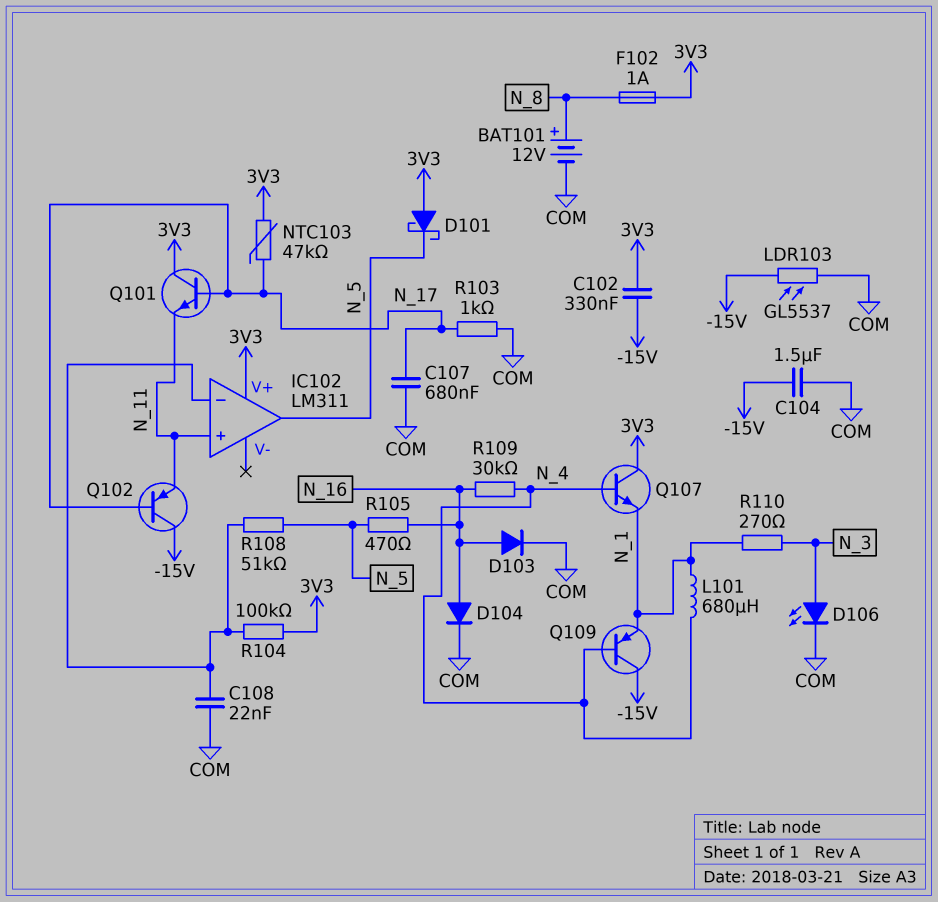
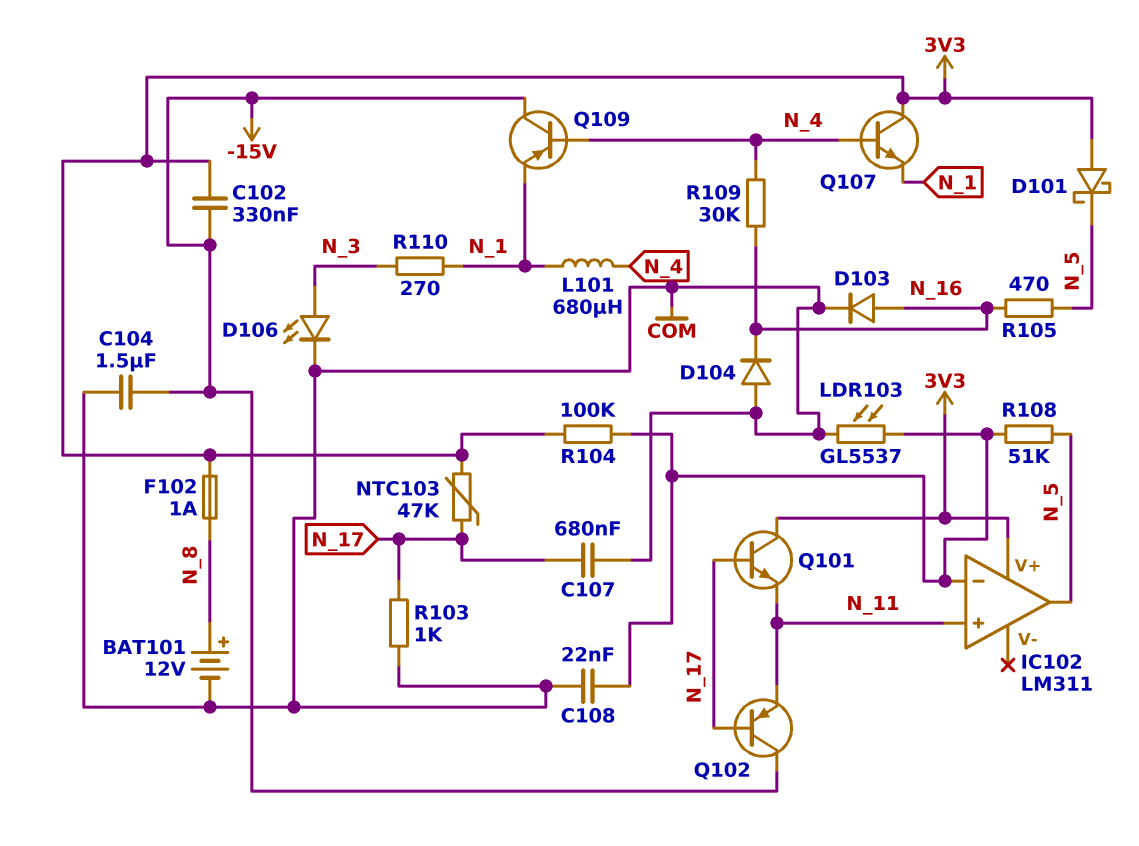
D104: diode (A N_16, K COM) -> diode (A COM, K N_16)
LDR103: GL5537 (-15V, COM) -> GL5537 (COM, IC102/in-)

